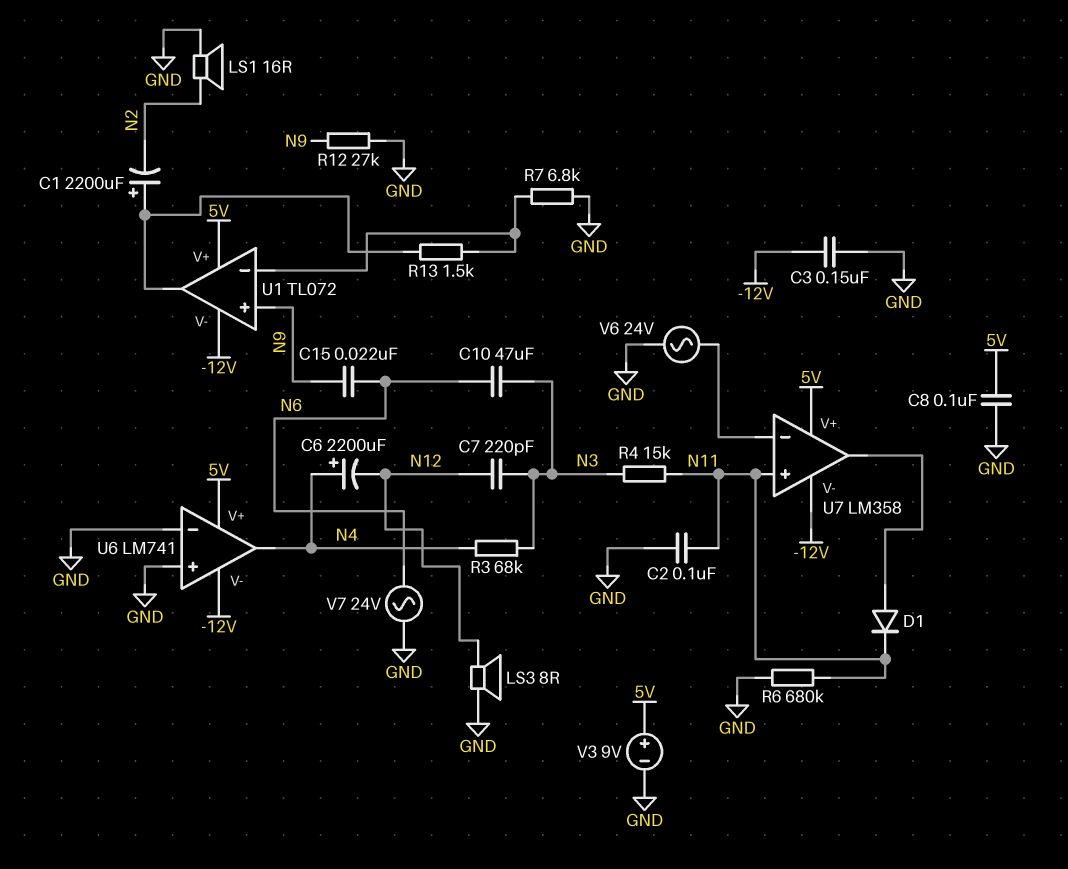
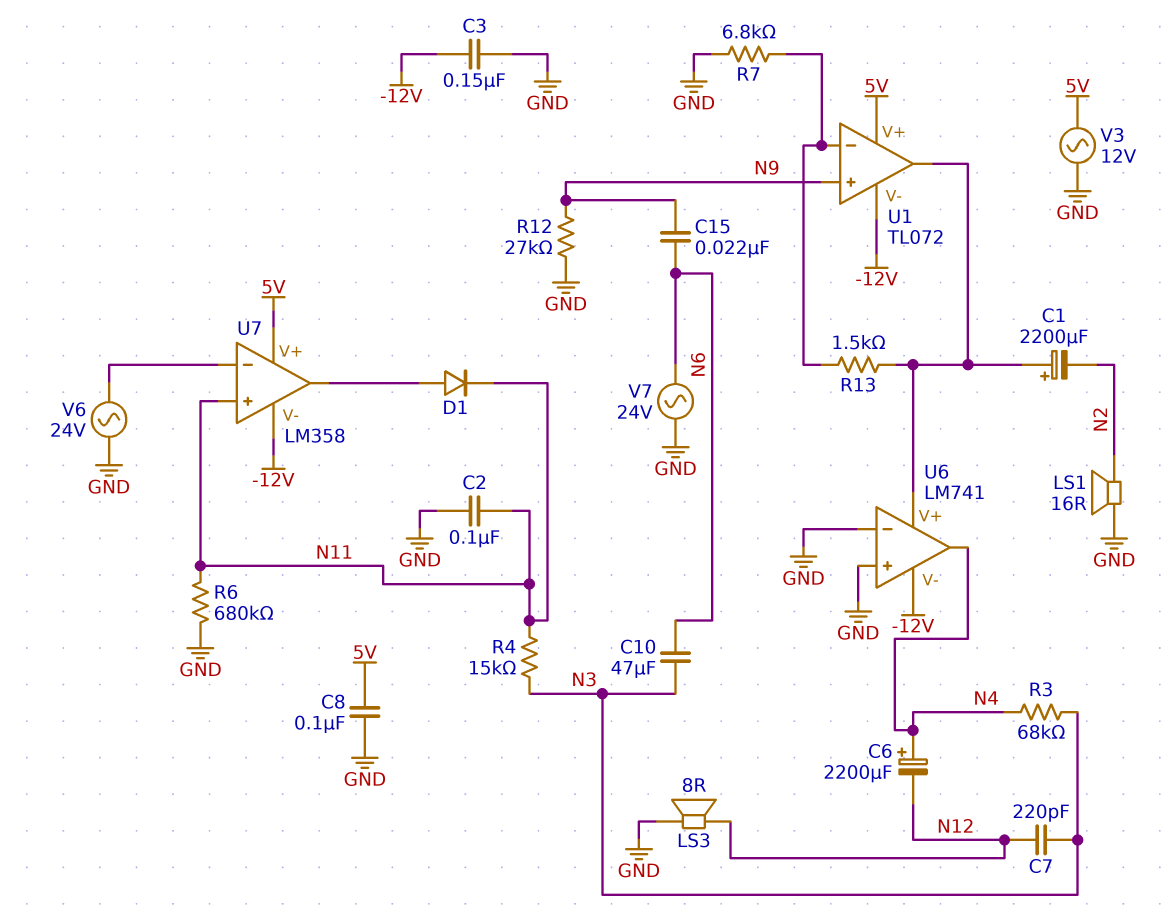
U6 pin V+: 5V -> U1/out
V3: 9V (plus 5V, minus GND) -> AC 12V (5V, GND)

